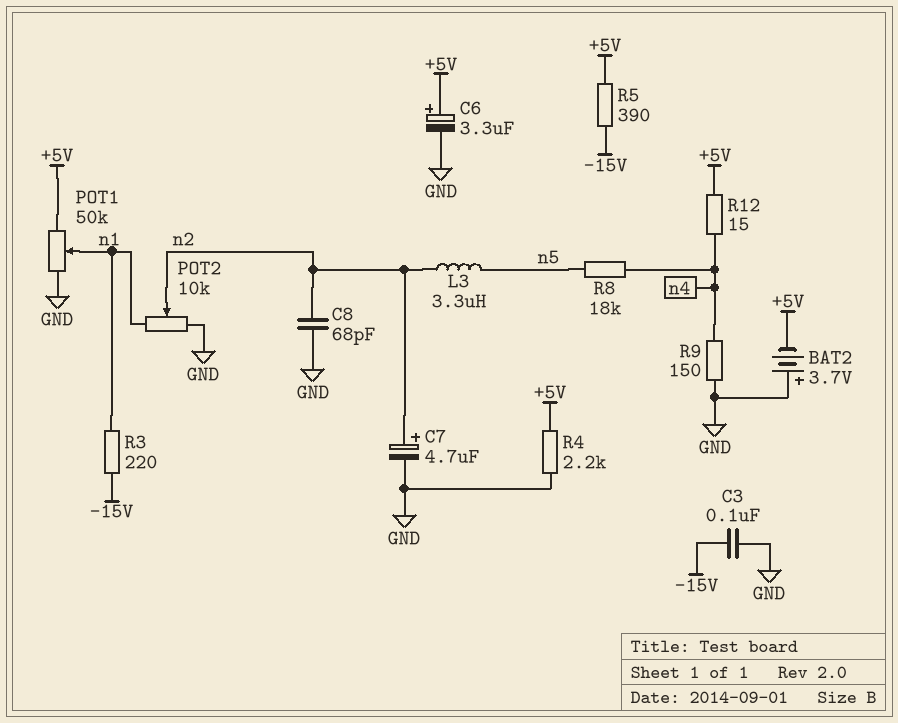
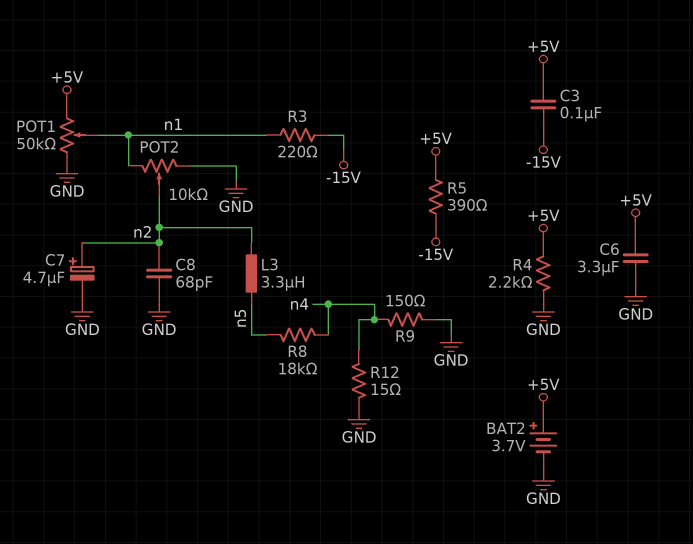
BAT2: 3.7V (plus GND, minus +5V) -> 3.7V (plus +5V, minus GND)
C3: 100nF (-15V, GND) -> 100nF (+5V, -15V)
C6: 3.3uF (plus +5V, minus GND) -> 3.3uF (+5V, GND)
R12: 15 (+5V, n4) -> 15 (GND, n4)

